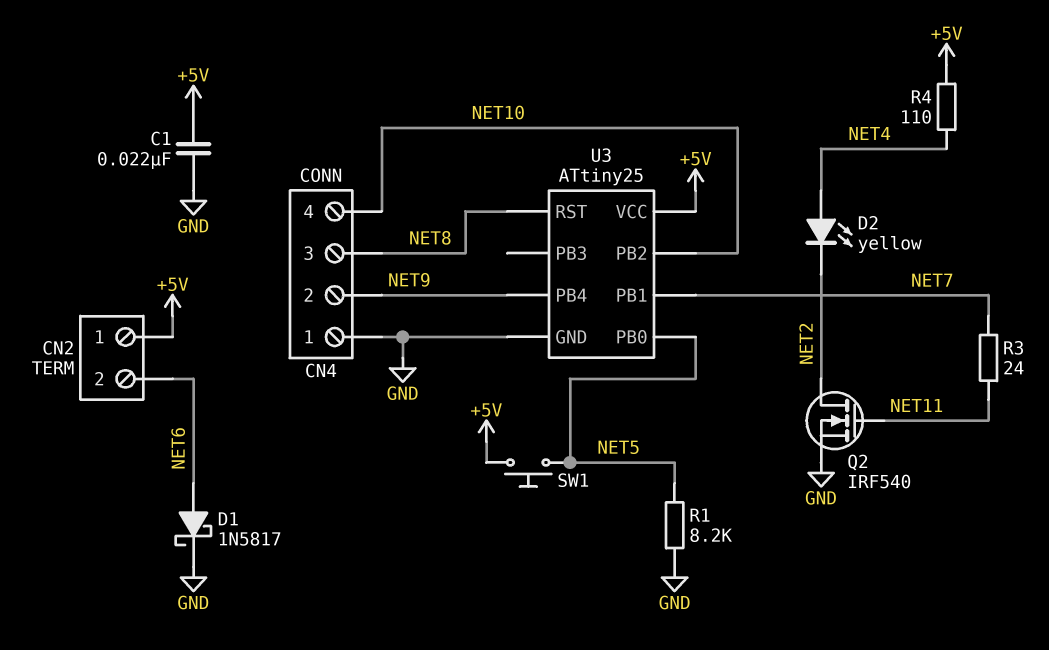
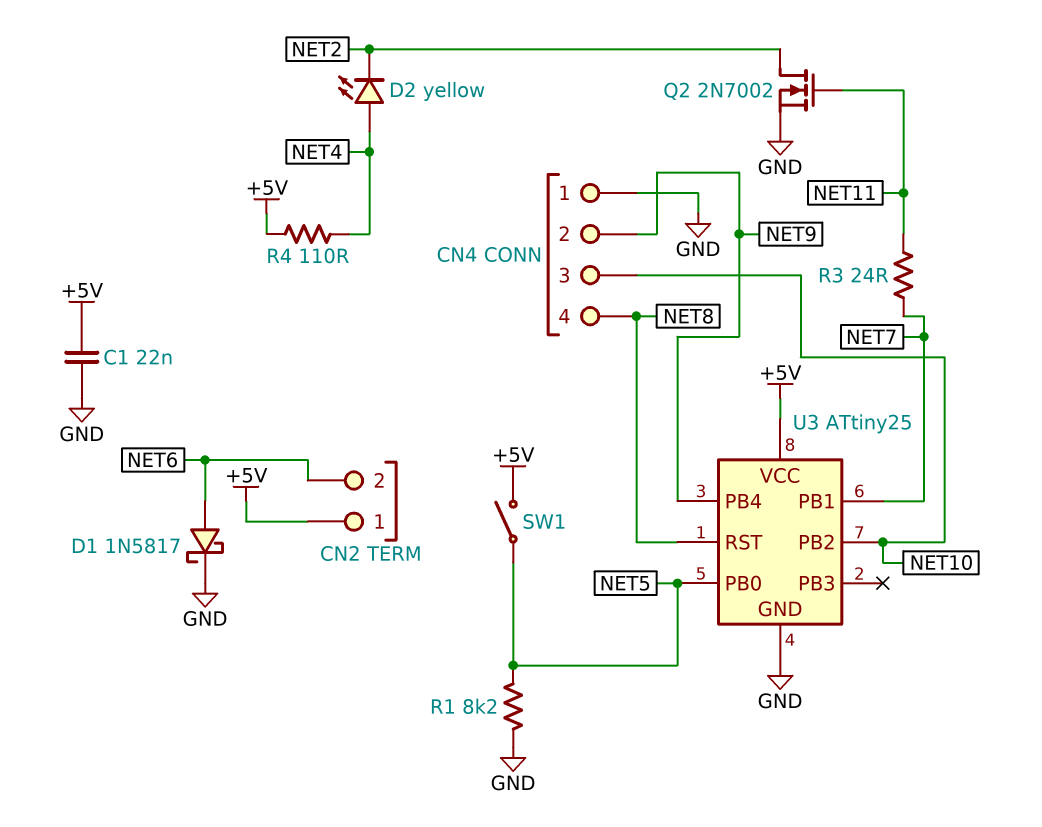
CN4 pin 3: NET8 -> NET10
CN4 pin 4: NET10 -> NET8
Q2: NMOS IRF540 (G NET11, D NET2, S GND) -> NMOS 2N7002 (G NET11, D NET2, S GND)
SW1: button (+5V, NET5) -> switch (+5V, NET5)

